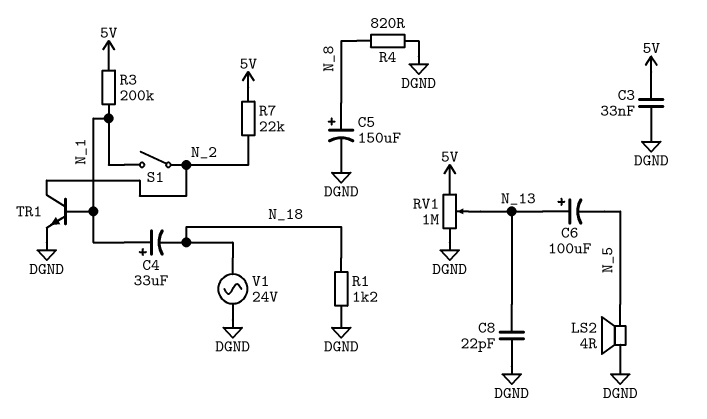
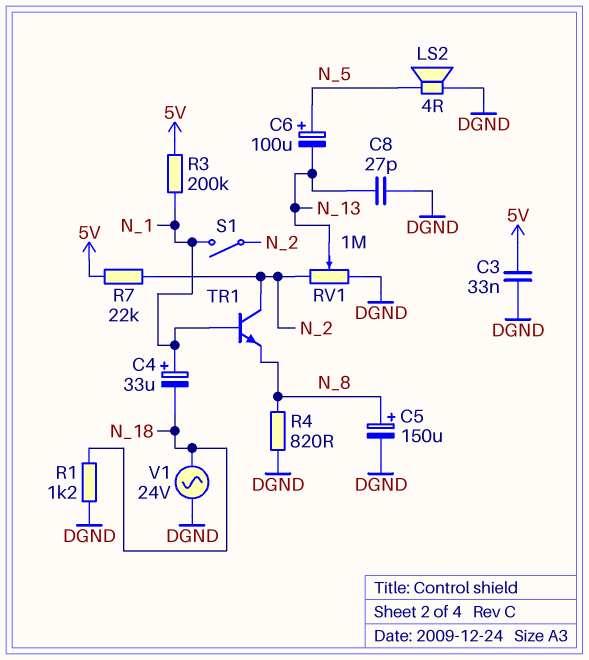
C6: 100uF (plus N_13, minus N_5) -> 100uF (plus N_5, minus N_13)
C8: 22pF (DGND, N_13) -> 27pF (DGND, N_13)
RV1: 1M (5V, DGND, wiper N_13) -> 1M (DGND, N_2, wiper N_13)
TR1: NPN (B N_1, C N_2, E DGND) -> NPN (B N_1, C N_2, E N_8)

